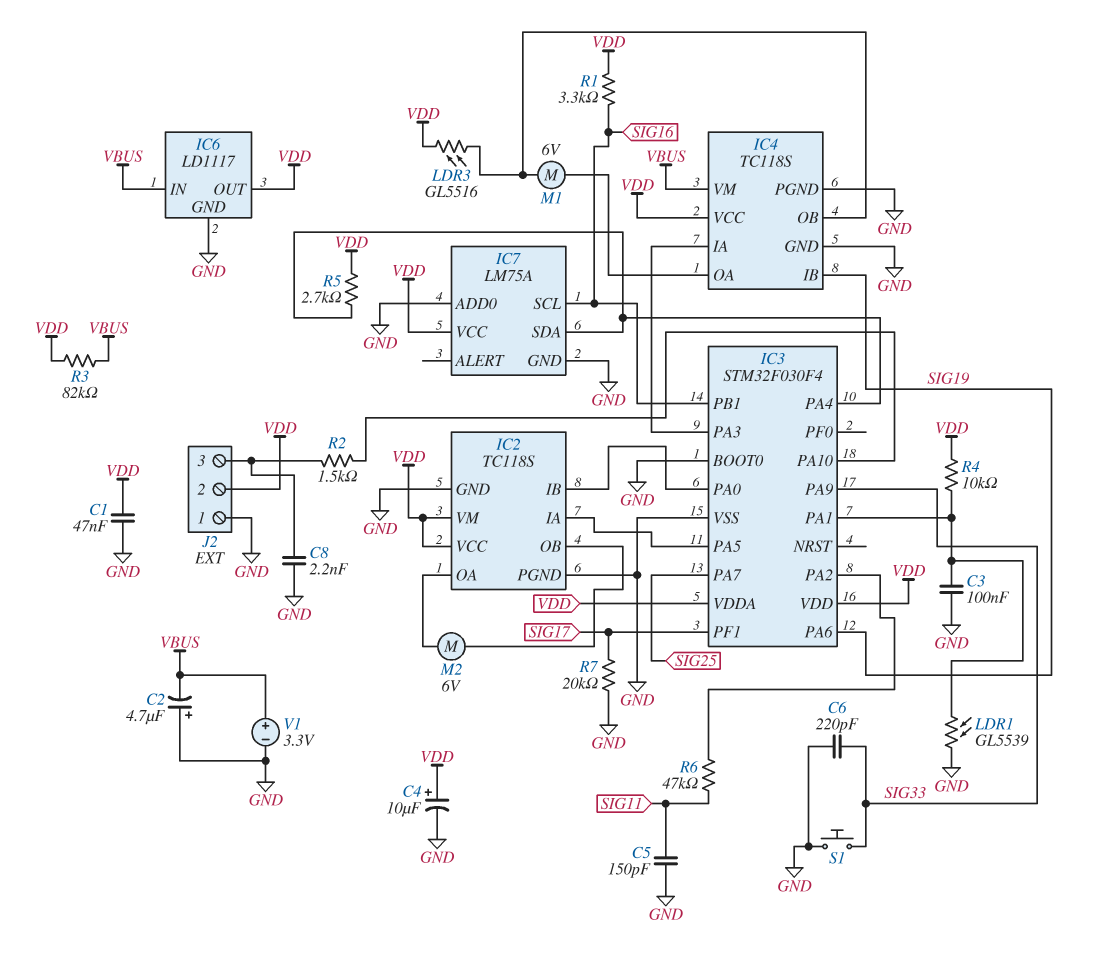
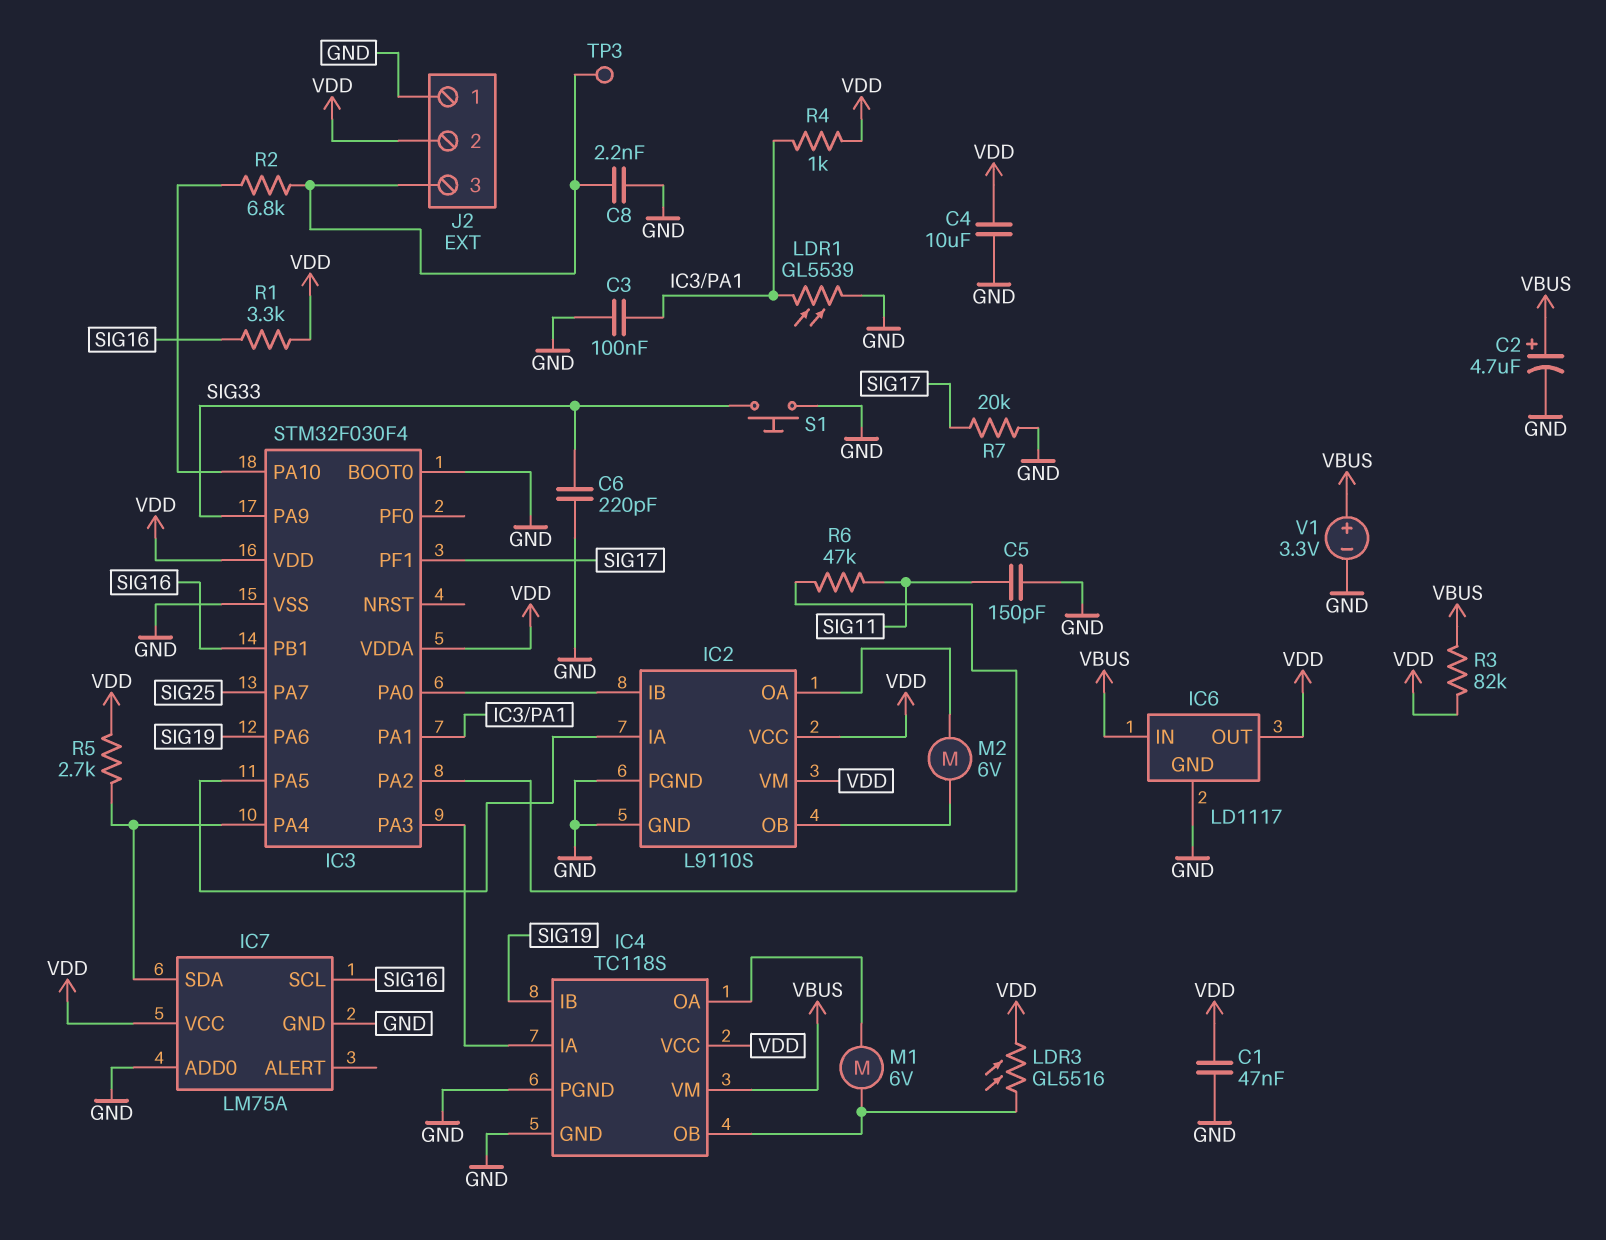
C2: 4.7uF (plus GND, minus VBUS) -> 4.7uF (plus VBUS, minus GND)
C4: 10uF (plus VDD, minus GND) -> 10uF (GND, VDD)
IC2: TC118S -> L9110S
R2: 1.5k (IC3/PA10, J2/3) -> 6.8k (IC3/PA10, J2/3)
R4: 10k (IC3/PA1, VDD) -> 1k (IC3/PA1, VDD)
TP3: none -> test point (J2/3)

